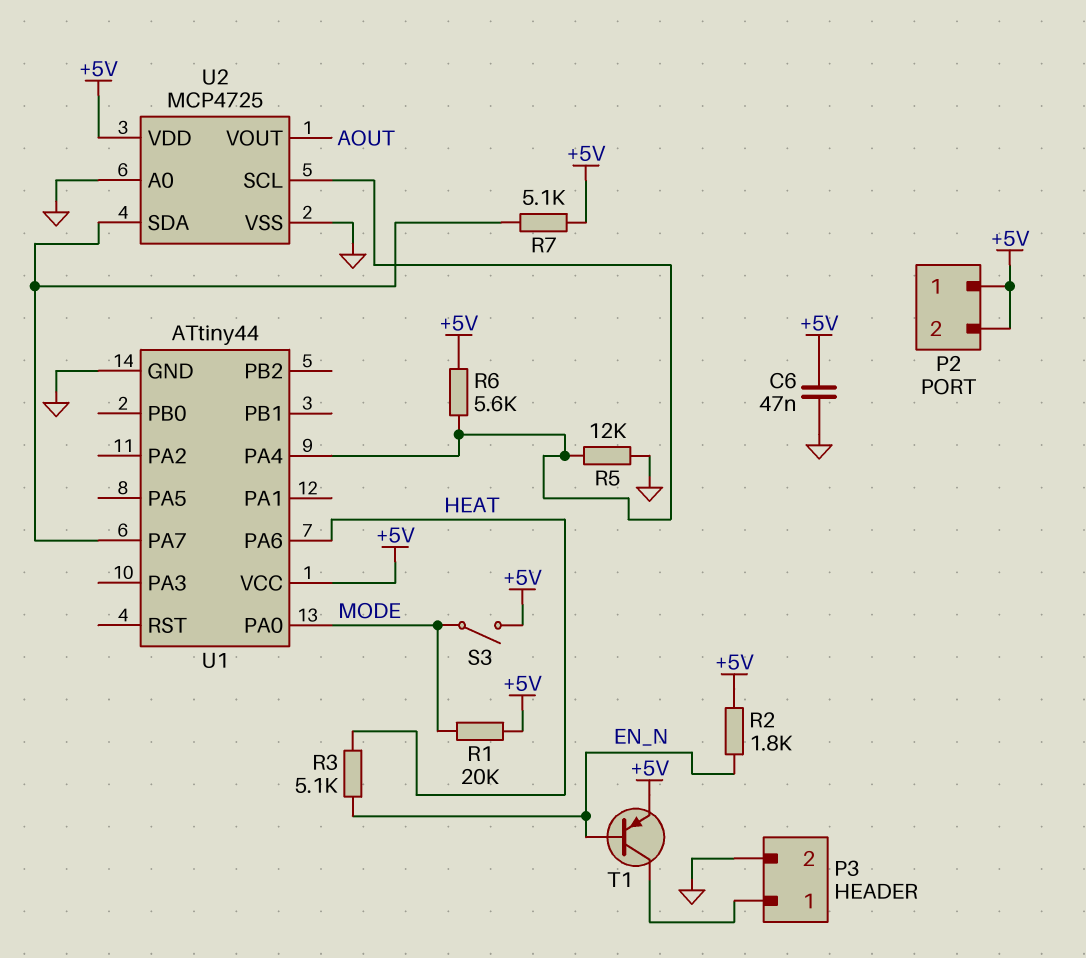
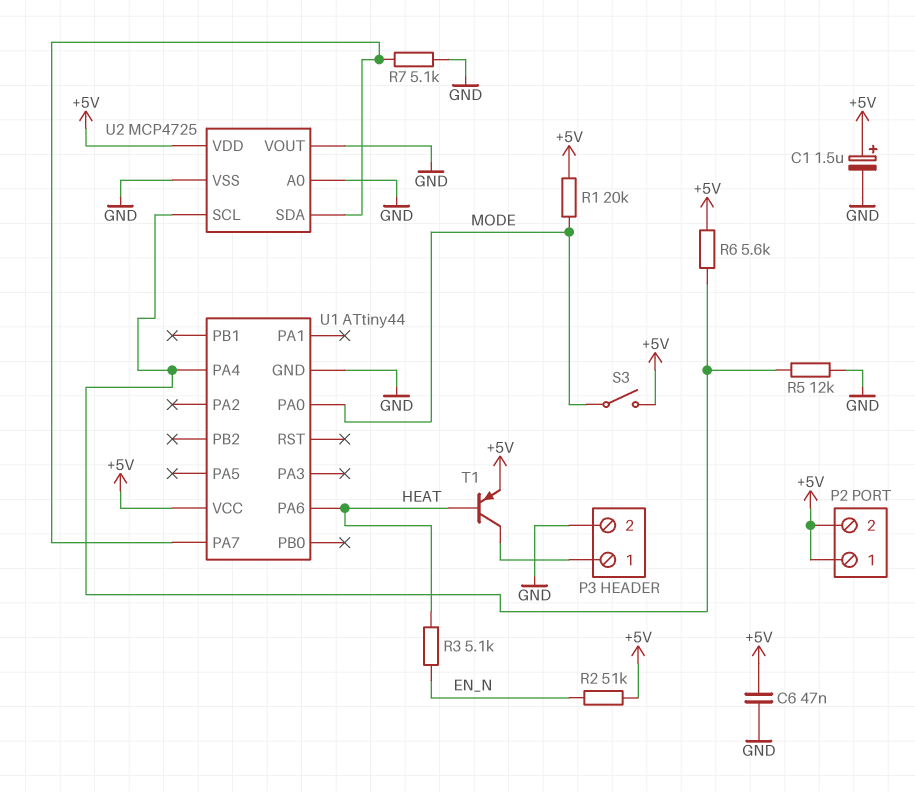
C1: none -> 1.5uF (plus +5V, minus GND)
R2: 1.8k (+5V, EN_N) -> 51k (+5V, EN_N)
R7: 5.1k (+5V, U1/PA7) -> 5.1k (GND, U1/PA7)
T1: PNP (B EN_N, C P3/1, E +5V) -> PNP (B HEAT, C P3/1, E +5V)
U2 pin VOUT: AOUT -> GND

